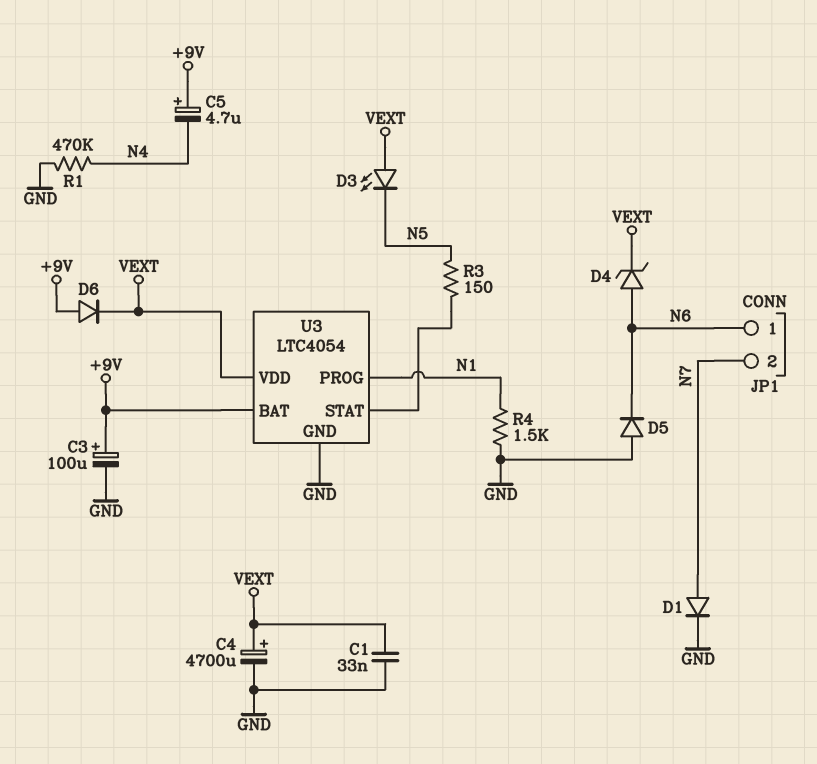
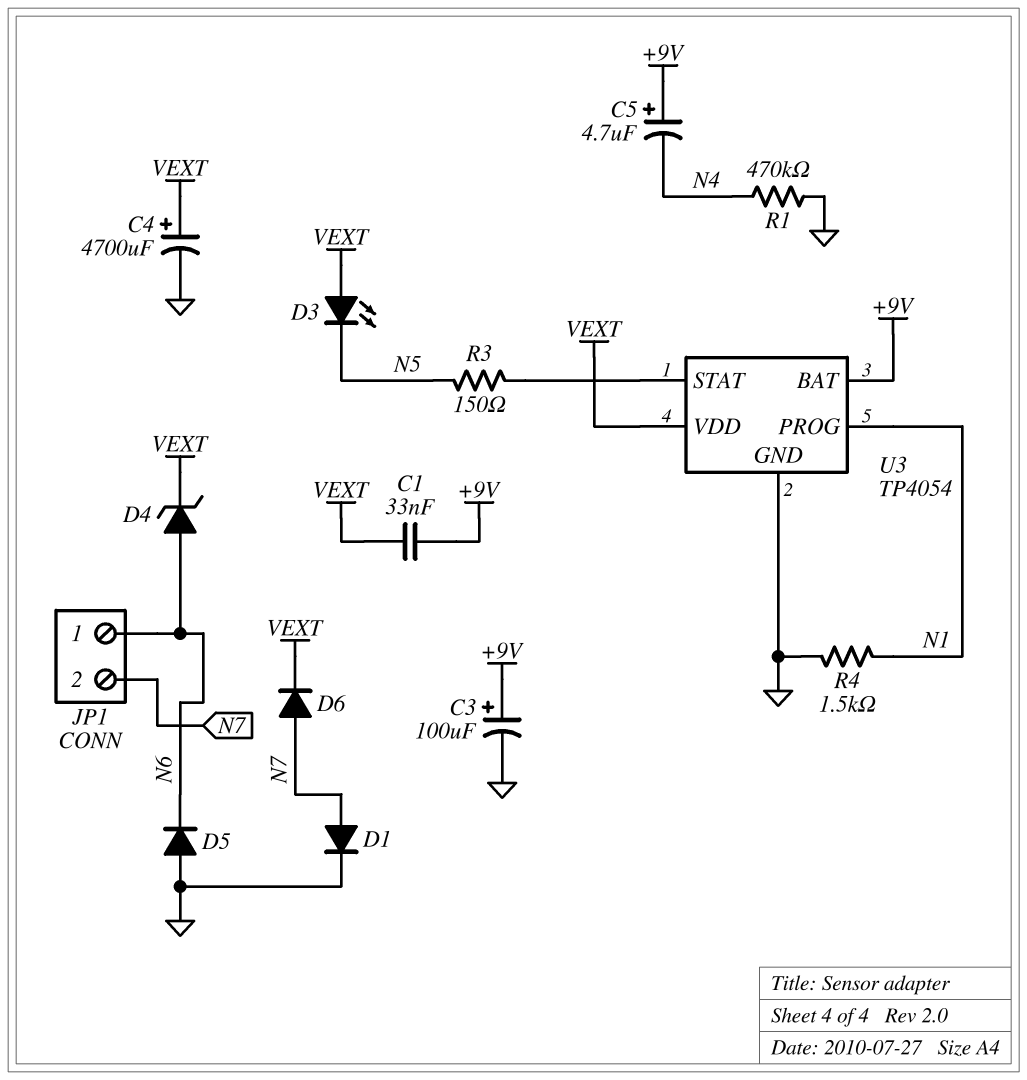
C1: 33nF (GND, VEXT) -> 33nF (+9V, VEXT)
D6: diode (A +9V, K VEXT) -> diode (A N7, K VEXT)
U3: LTC4054 -> TP4054

